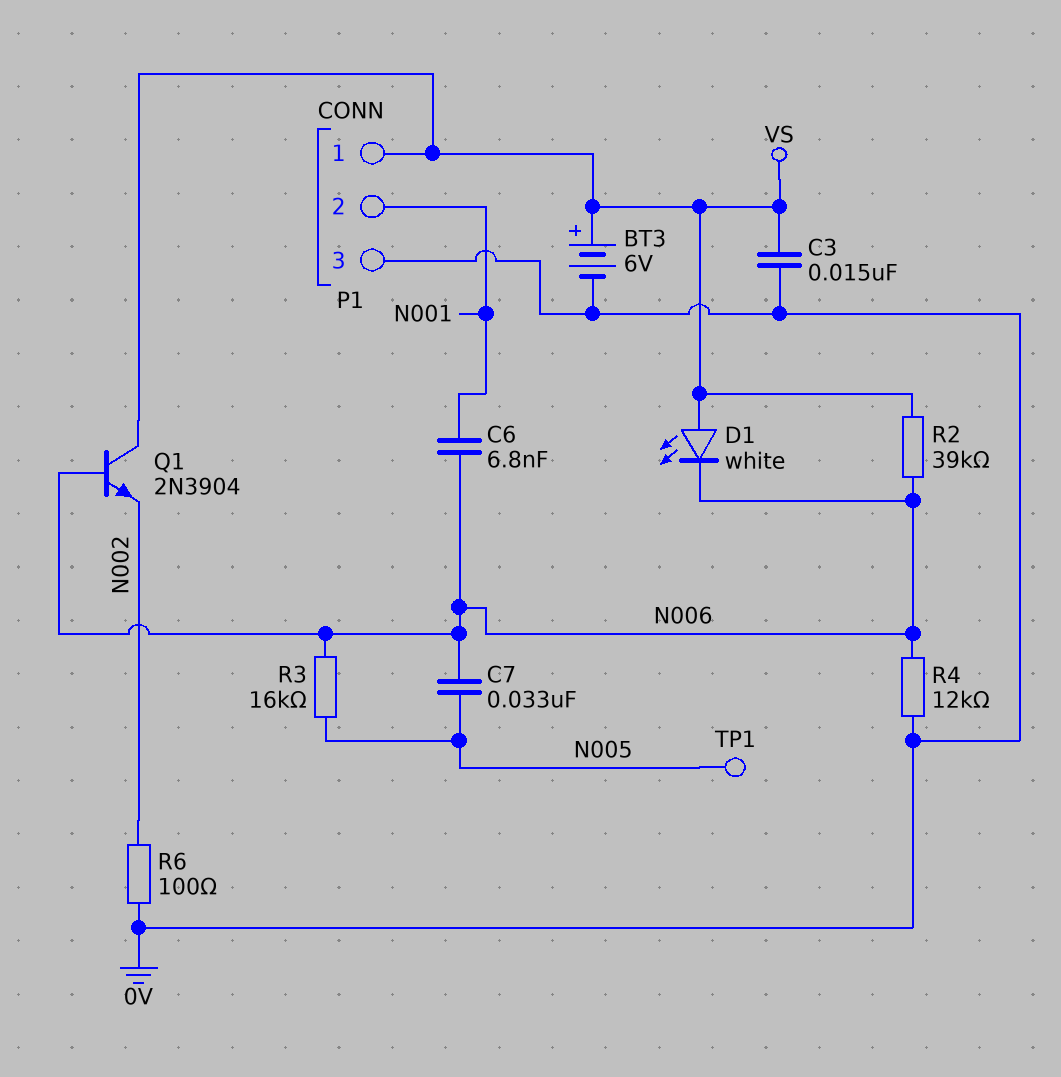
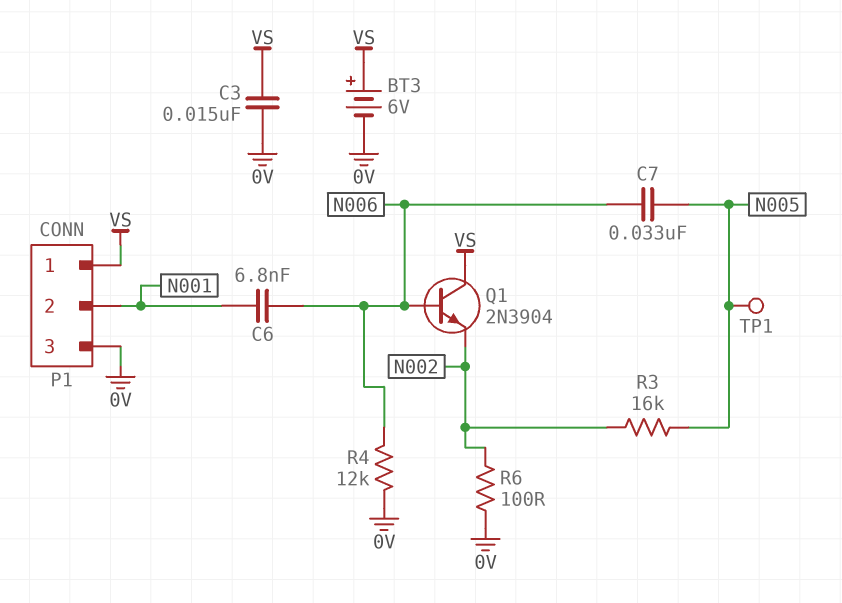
D1: LED white (A VS, K N006) -> none
R2: 39k (N006, VS) -> none
R3: 16k (N005, N006) -> 16k (N002, N005)

